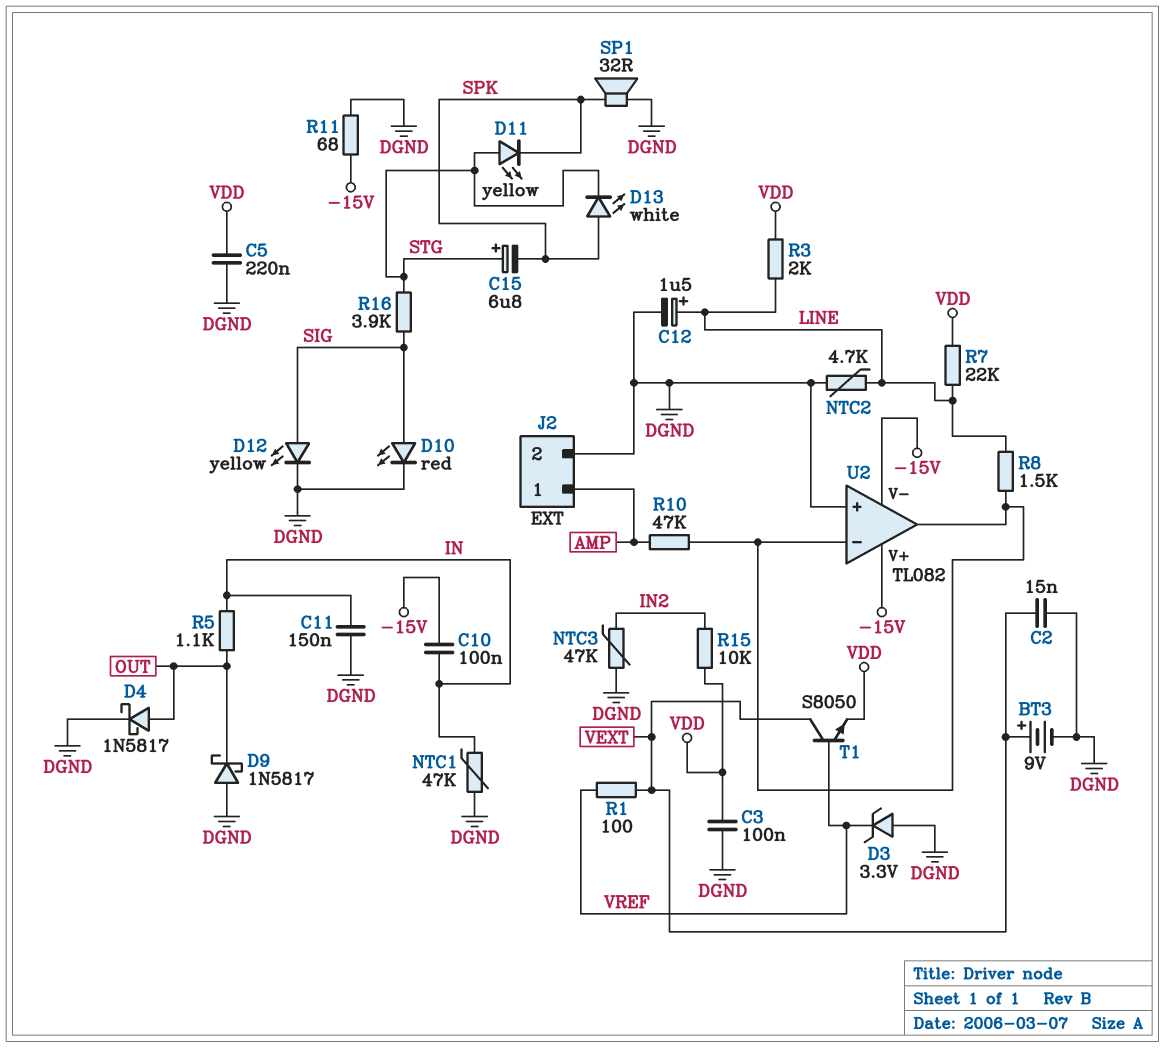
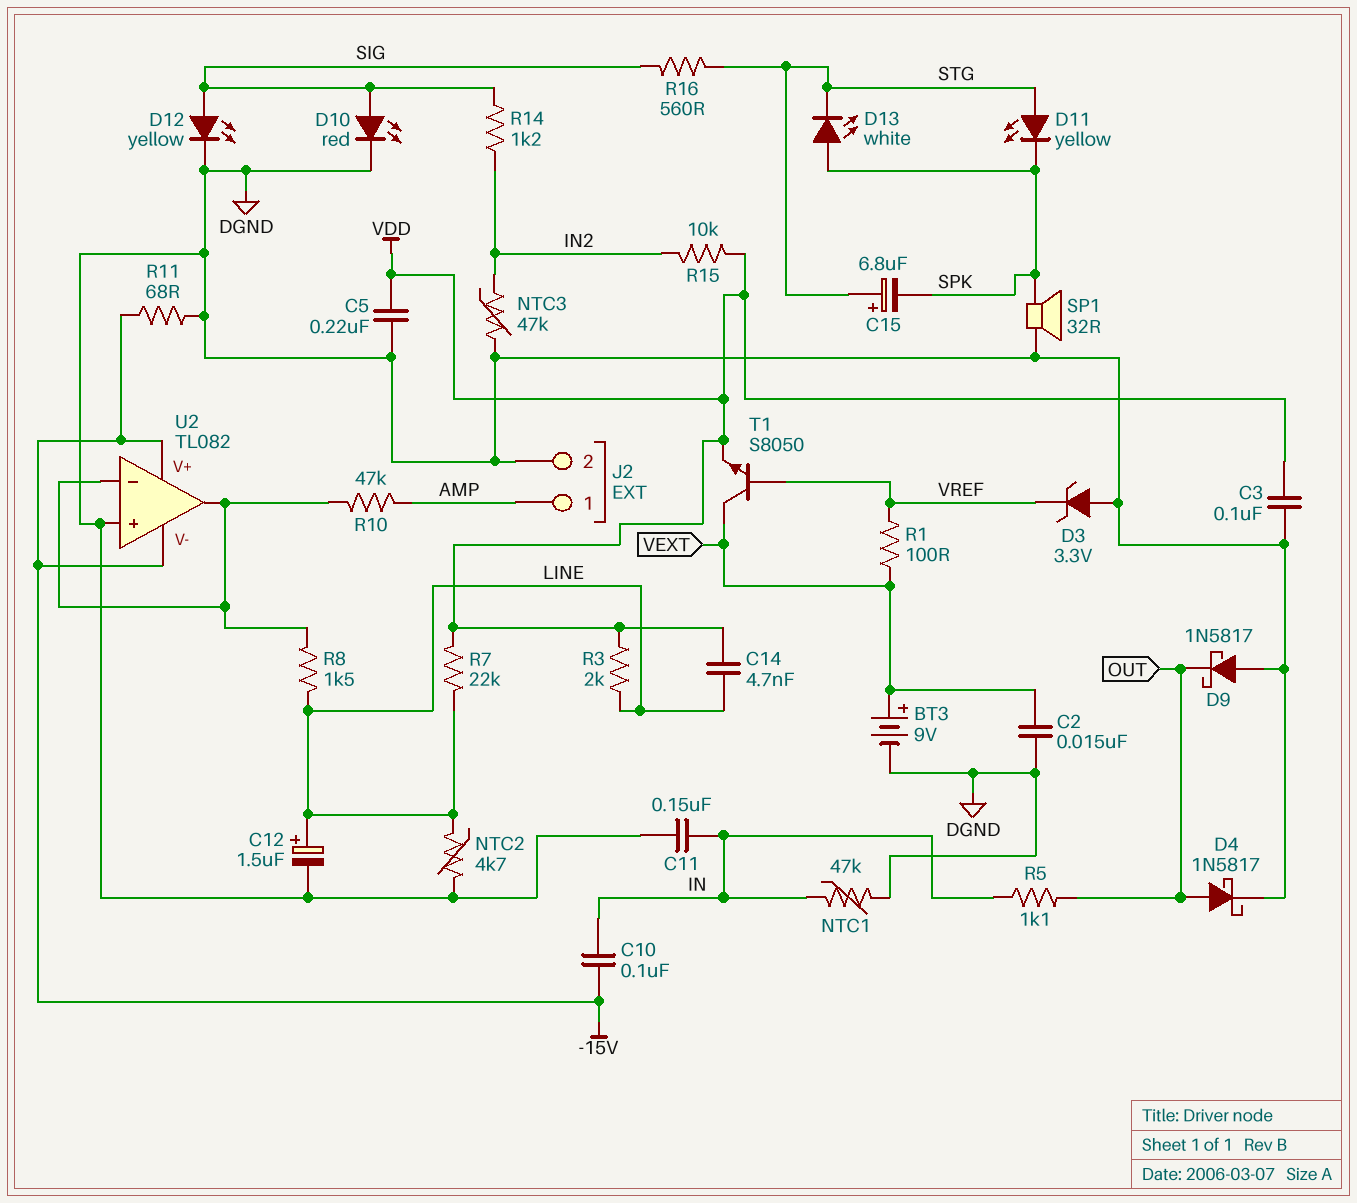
C14: none -> 4.7nF (LINE, VDD)
R14: none -> 1.2k (IN2, SIG)
R16: 3.9k (SIG, STG) -> 560 (SIG, STG)

